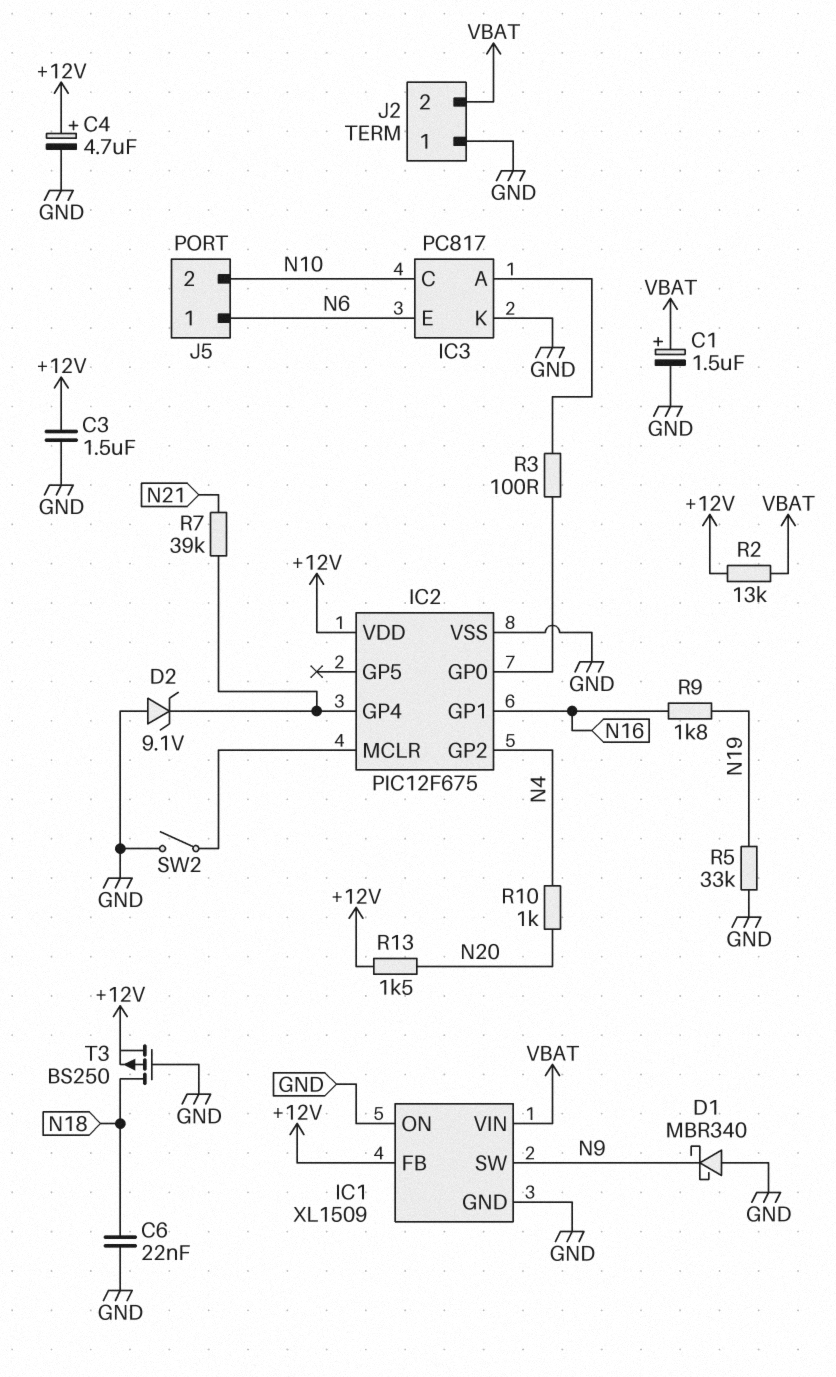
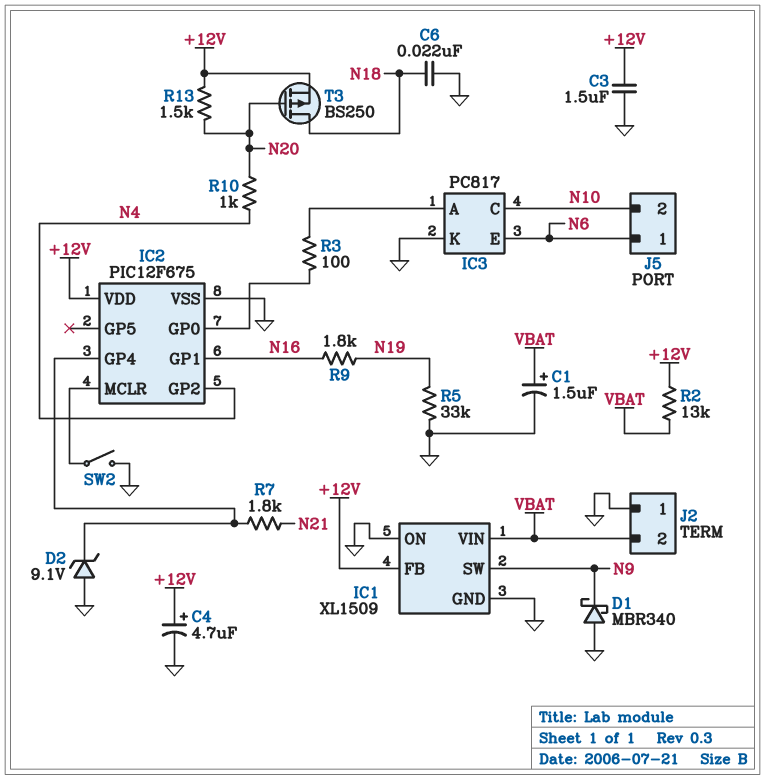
R7: 39k (IC2/GP4, N21) -> 1.8k (IC2/GP4, N21)
T3: PMOS BS250 (G GND, D N18, S +12V) -> PMOS BS250 (G N20, D N18, S +12V)

